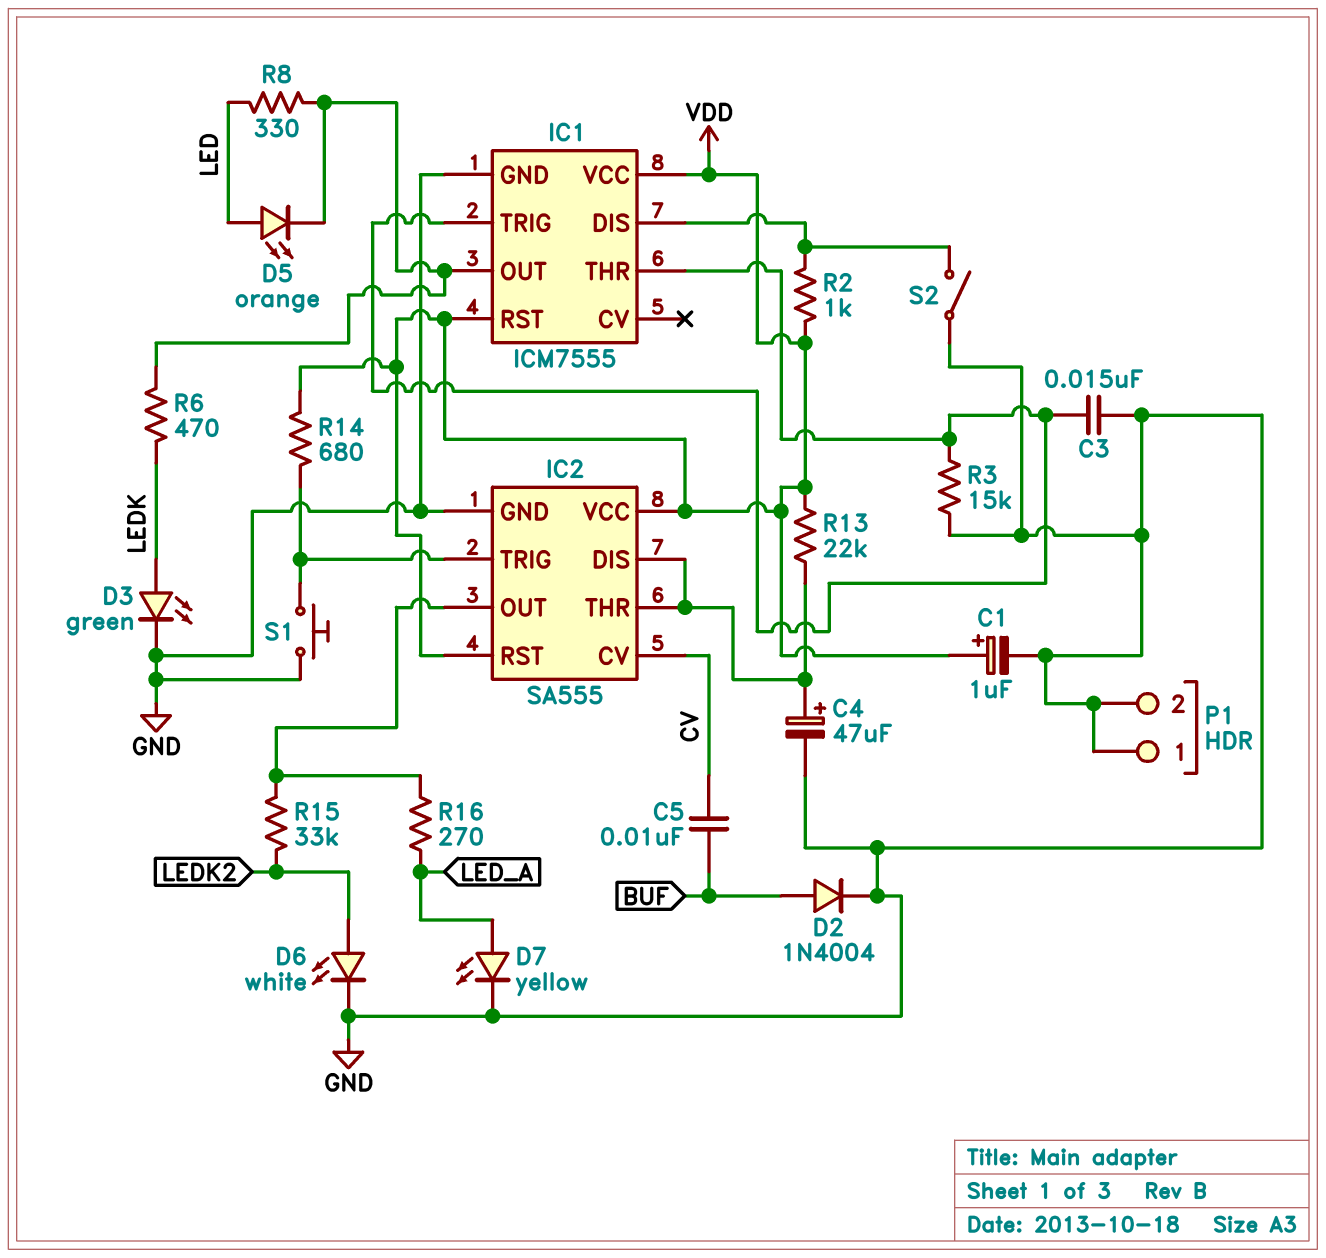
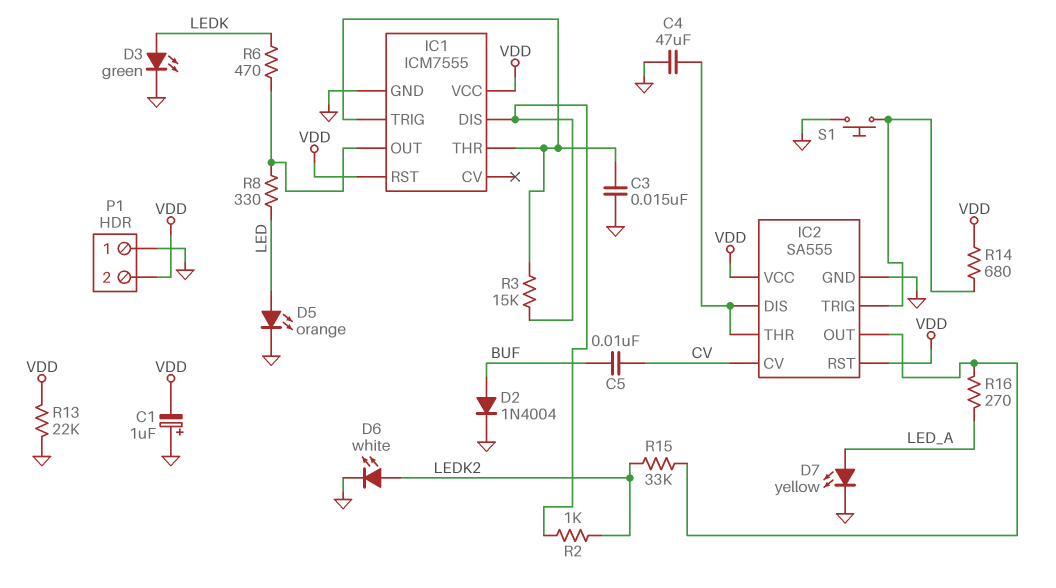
C1: 1uF (plus VDD, minus GND) -> 1uF (plus GND, minus VDD)
C4: 47uF (plus IC2/DIS, minus GND) -> 47uF (GND, IC2/DIS)
D5: LED orange (A LED, K IC1/OUT) -> LED orange (A LED, K GND)
P1 pin 2: GND -> VDD
R2: 1k (IC1/DIS, VDD) -> 1k (IC1/DIS, LEDK2)
R3: 15k (GND, IC1/THR) -> 15k (IC1/DIS, IC1/THR)
R13: 22k (IC2/DIS, VDD) -> 22k (GND, VDD)
S2: switch (GND, IC1/DIS) -> none

